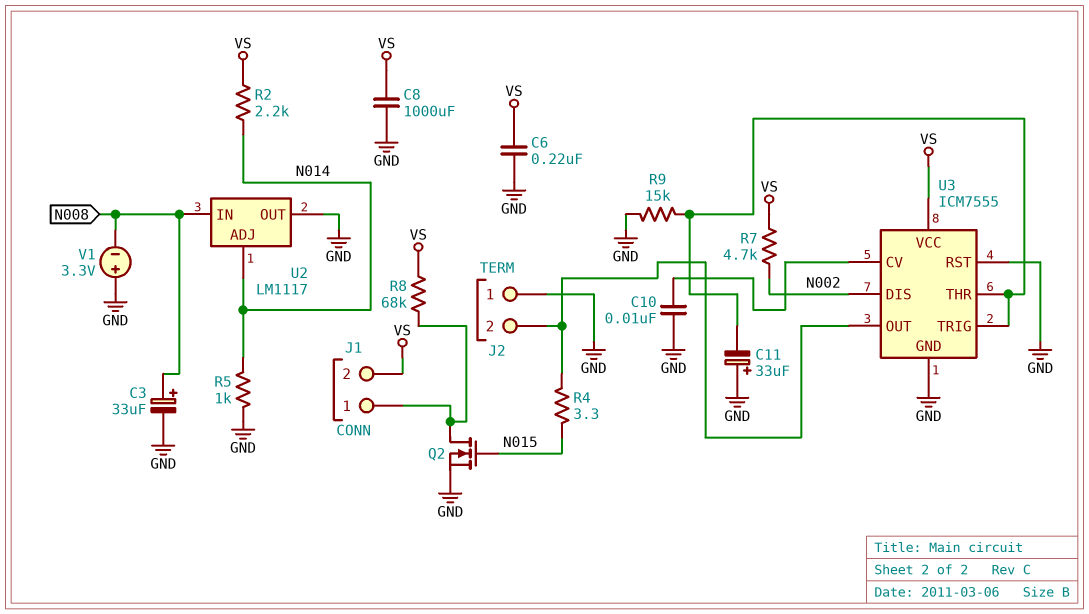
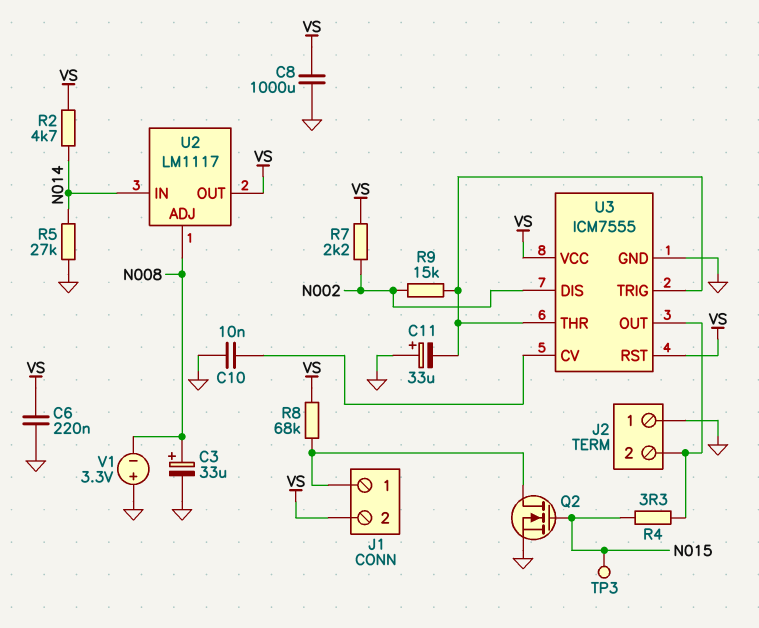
R2: 2.2k (N014, VS) -> 4.7k (N014, VS)
R5: 1k (GND, N014) -> 27k (GND, N014)
R7: 4.7k (N002, VS) -> 2.2k (N002, VS)
R9: 15k (GND, U3/THR) -> 15k (N002, U3/THR)
TP3: none -> test point (N015)
U2 pin ADJ: N014 -> N008
U2 pin IN: N008 -> N014
U2 pin OUT: GND -> VS
U3 pin RST: GND -> VS

